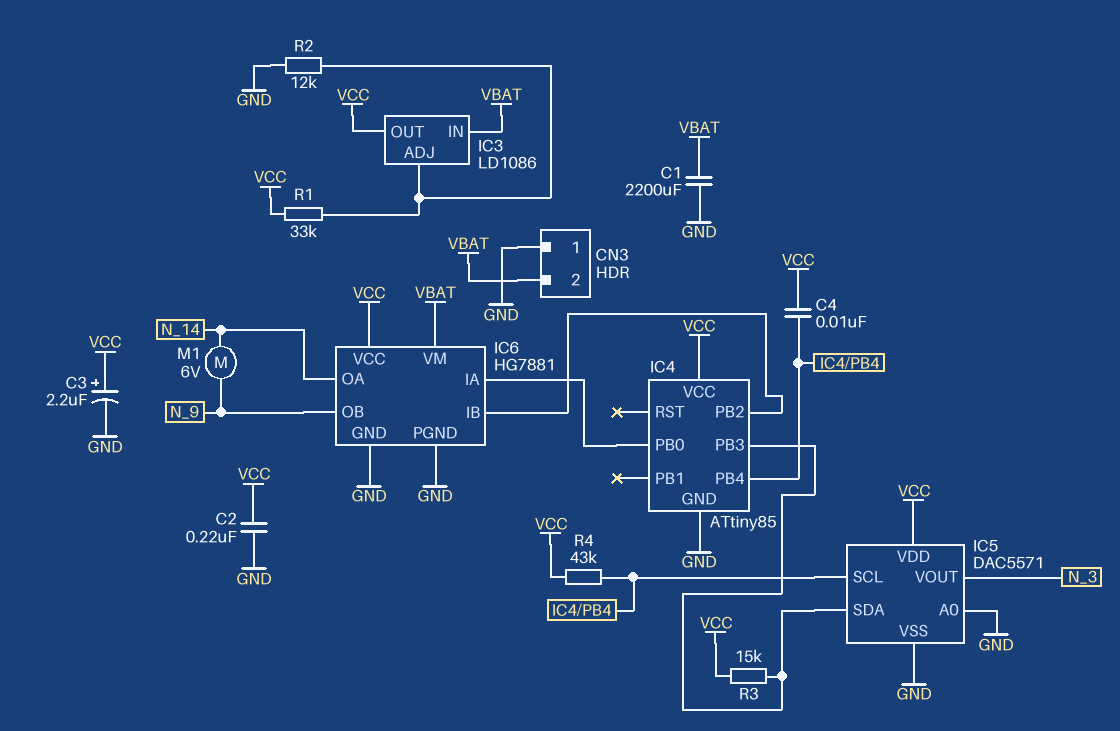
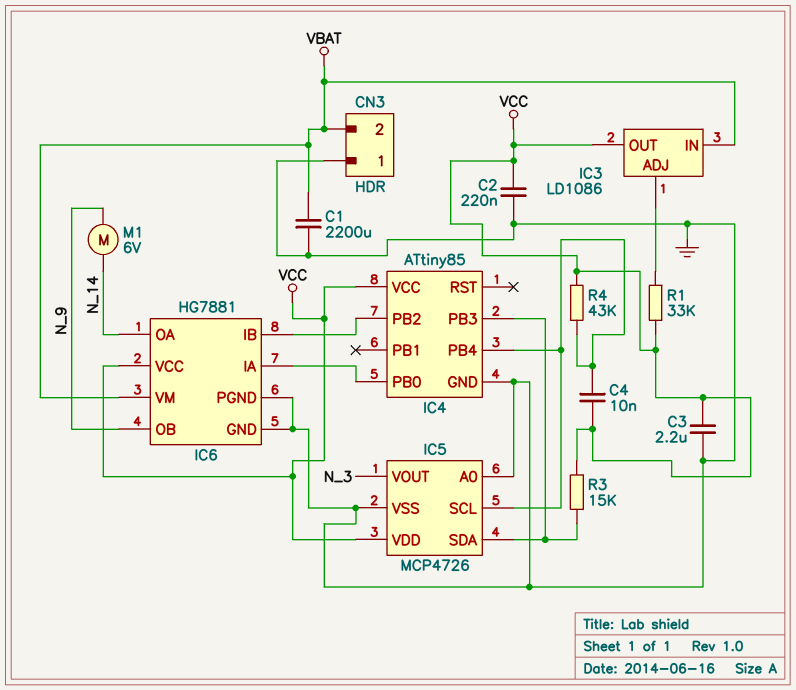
C3: 2.2uF (plus VCC, minus GND) -> 2.2uF (GND, VCC)
IC5: DAC5571 -> MCP4726
R2: 12k (GND, IC3/ADJ) -> none

